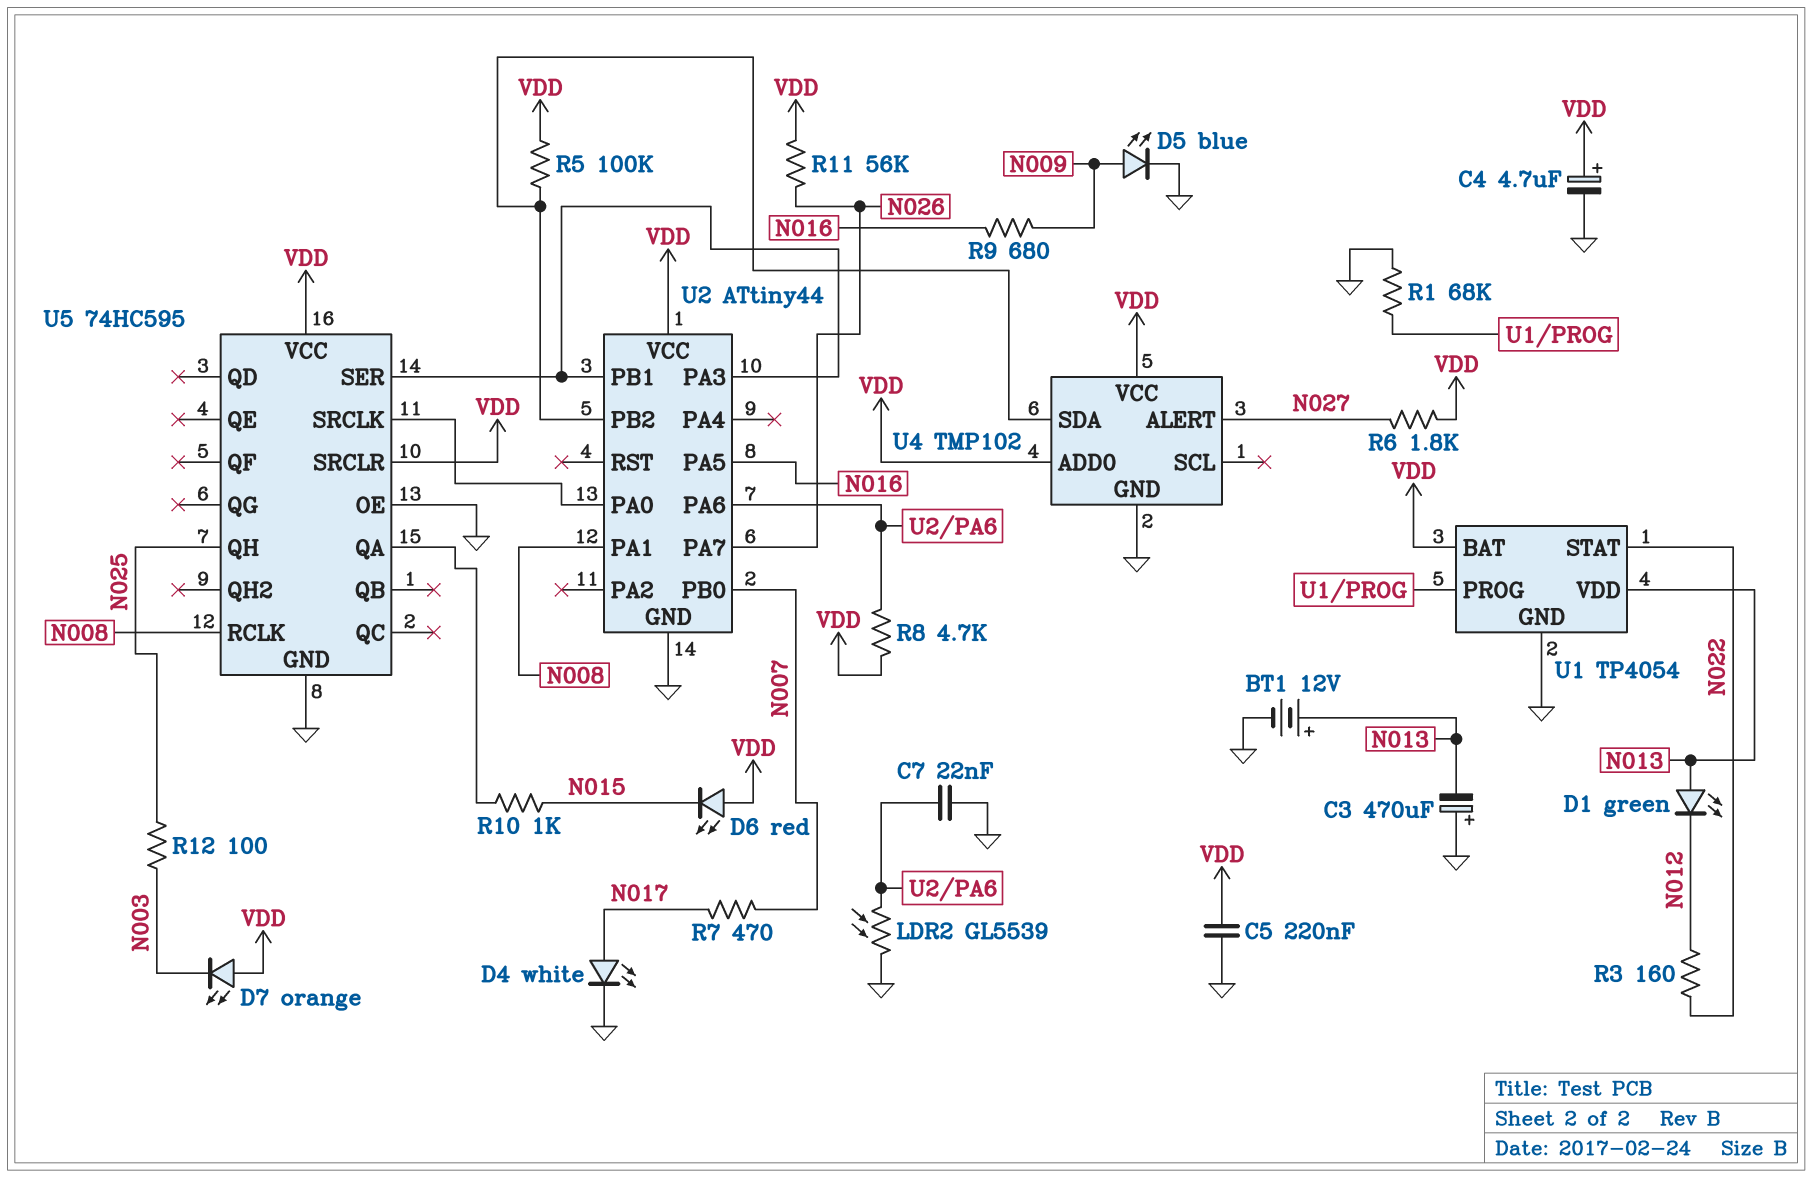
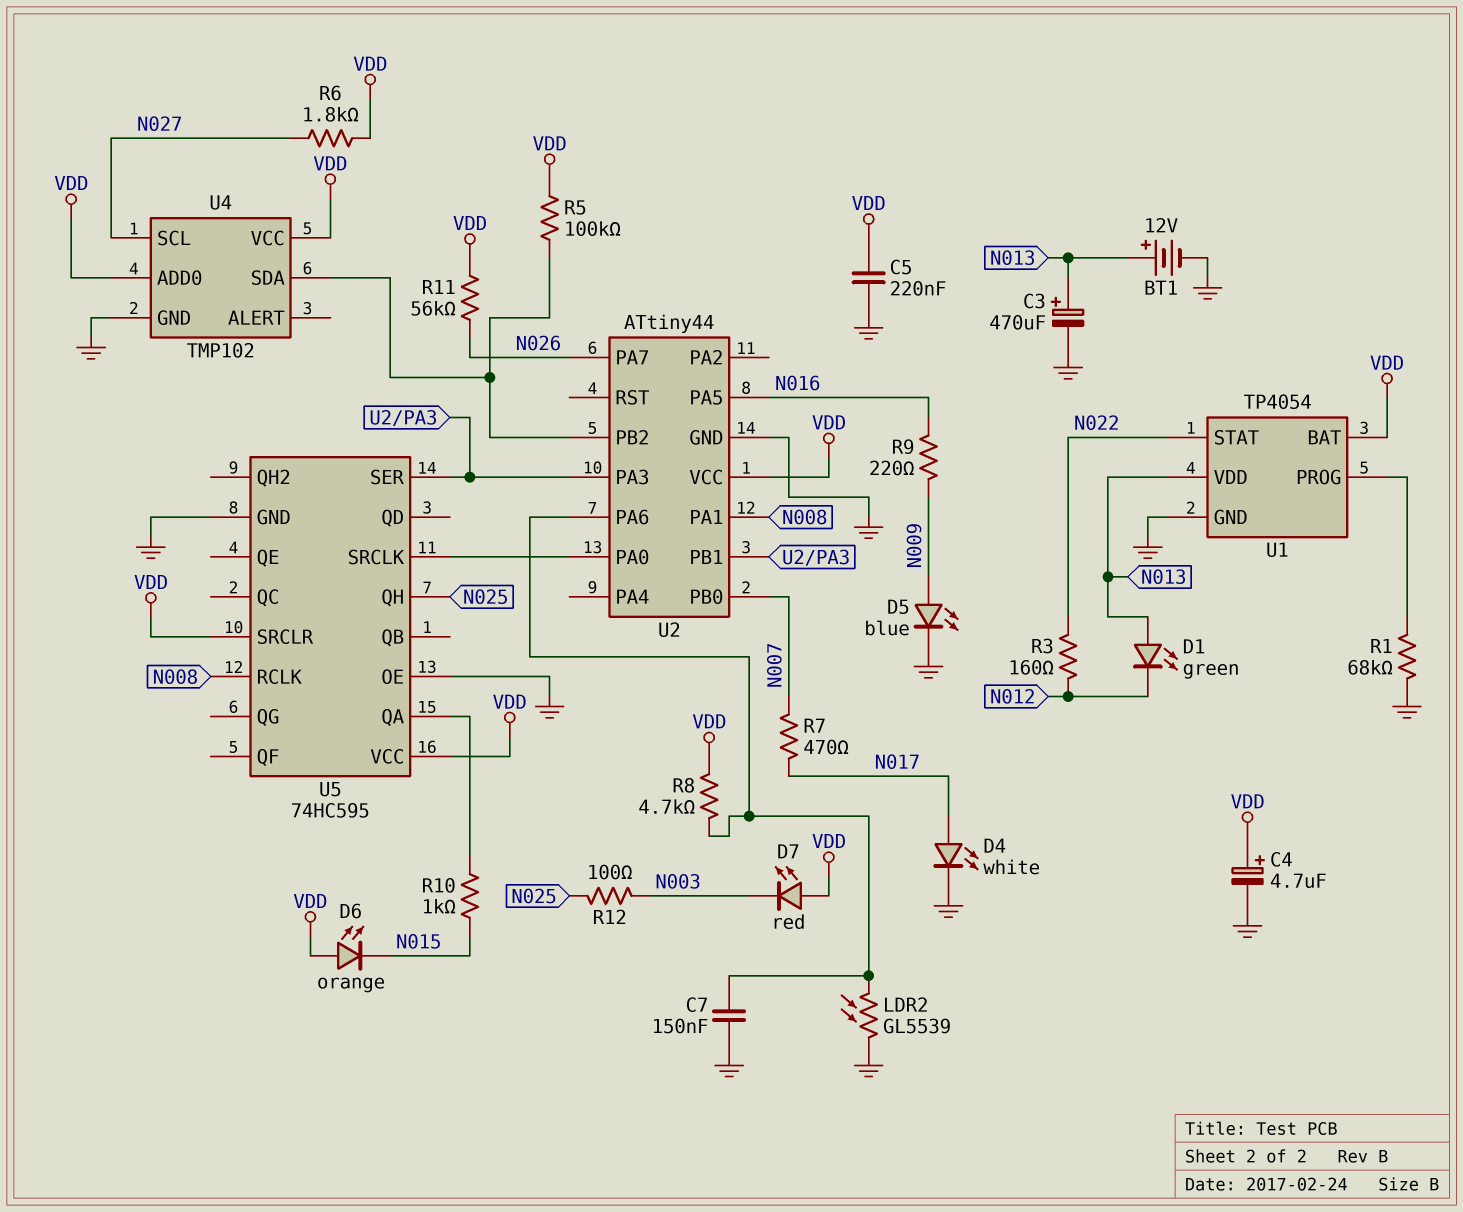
C3: 470uF (plus GND, minus N013) -> 470uF (plus N013, minus GND)
C7: 22nF (GND, U2/PA6) -> 150nF (GND, U2/PA6)
D6: LED red (A VDD, K N015) -> LED orange (A VDD, K N015)
D7: LED orange (A VDD, K N003) -> LED red (A VDD, K N003)
R9: 680 (N009, N016) -> 220 (N009, N016)
U4 pin ALERT: N027 -> none
U4 pin SCL: none -> N027

